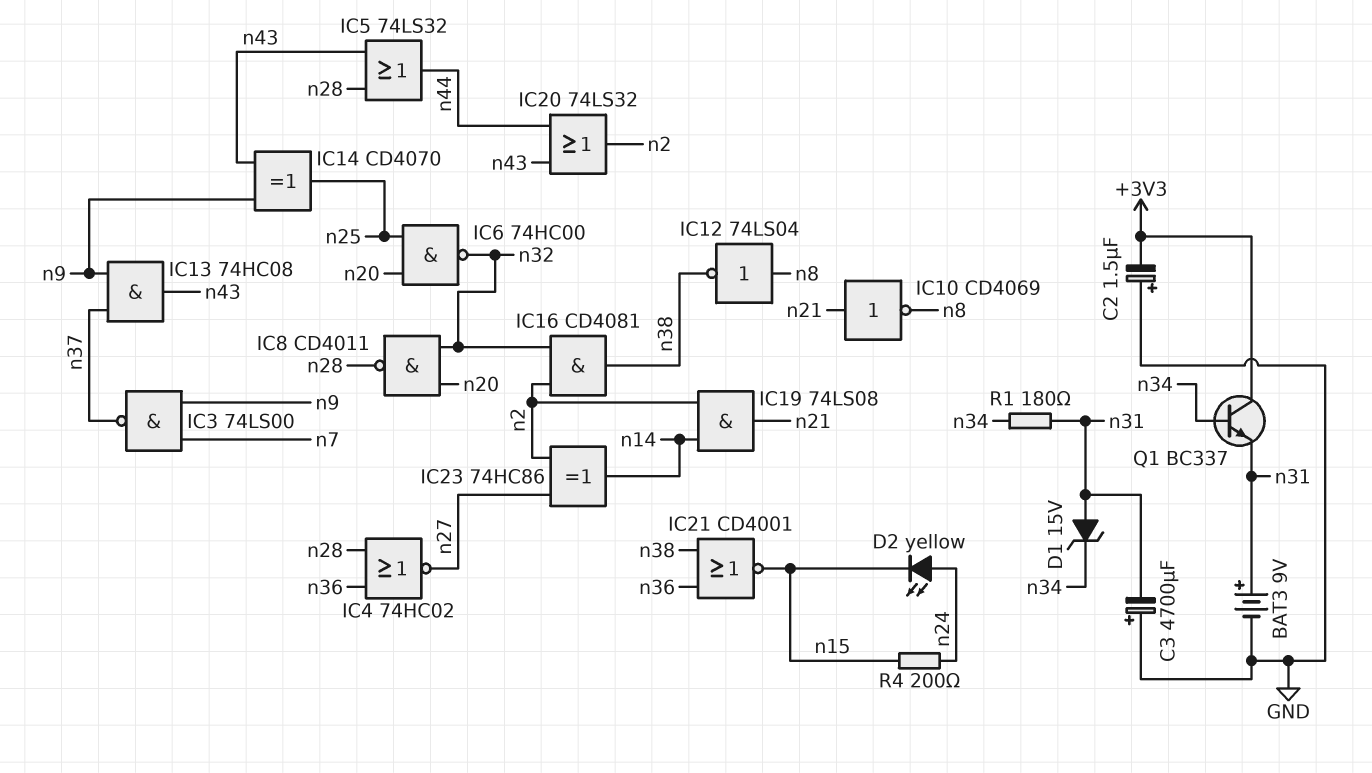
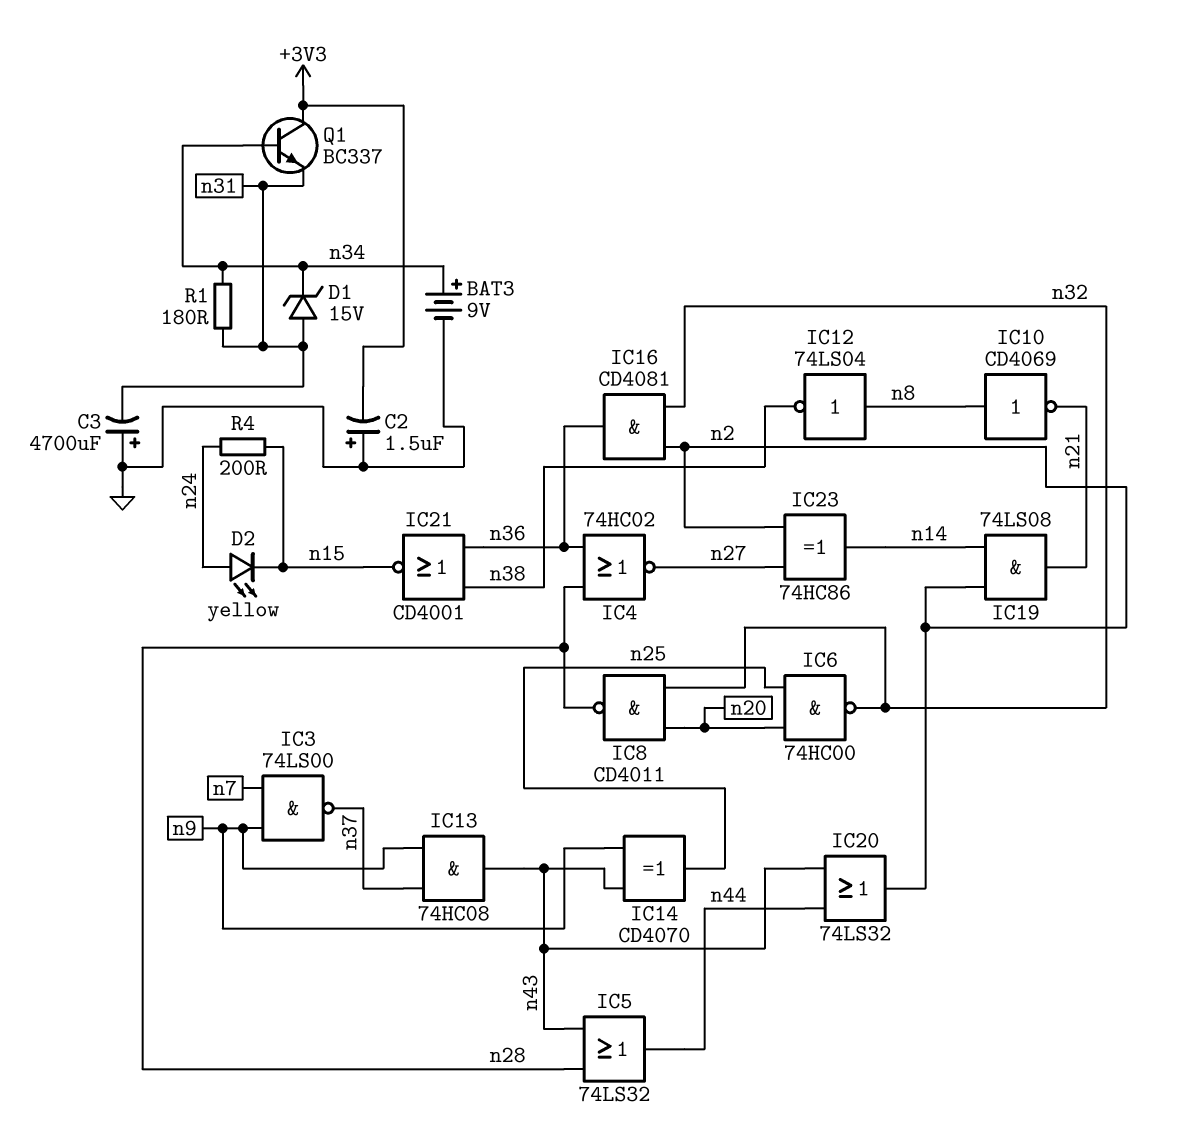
BAT3: 9V (plus n31, minus GND) -> 9V (plus n34, minus GND)
IC10: NOT CD4069 (in n21, out n8) -> NOT CD4069 (in n8, out n21)
IC16: AND CD4081 (in n2, in n32, out n38) -> AND CD4081 (in n2, in n32, out n36)

